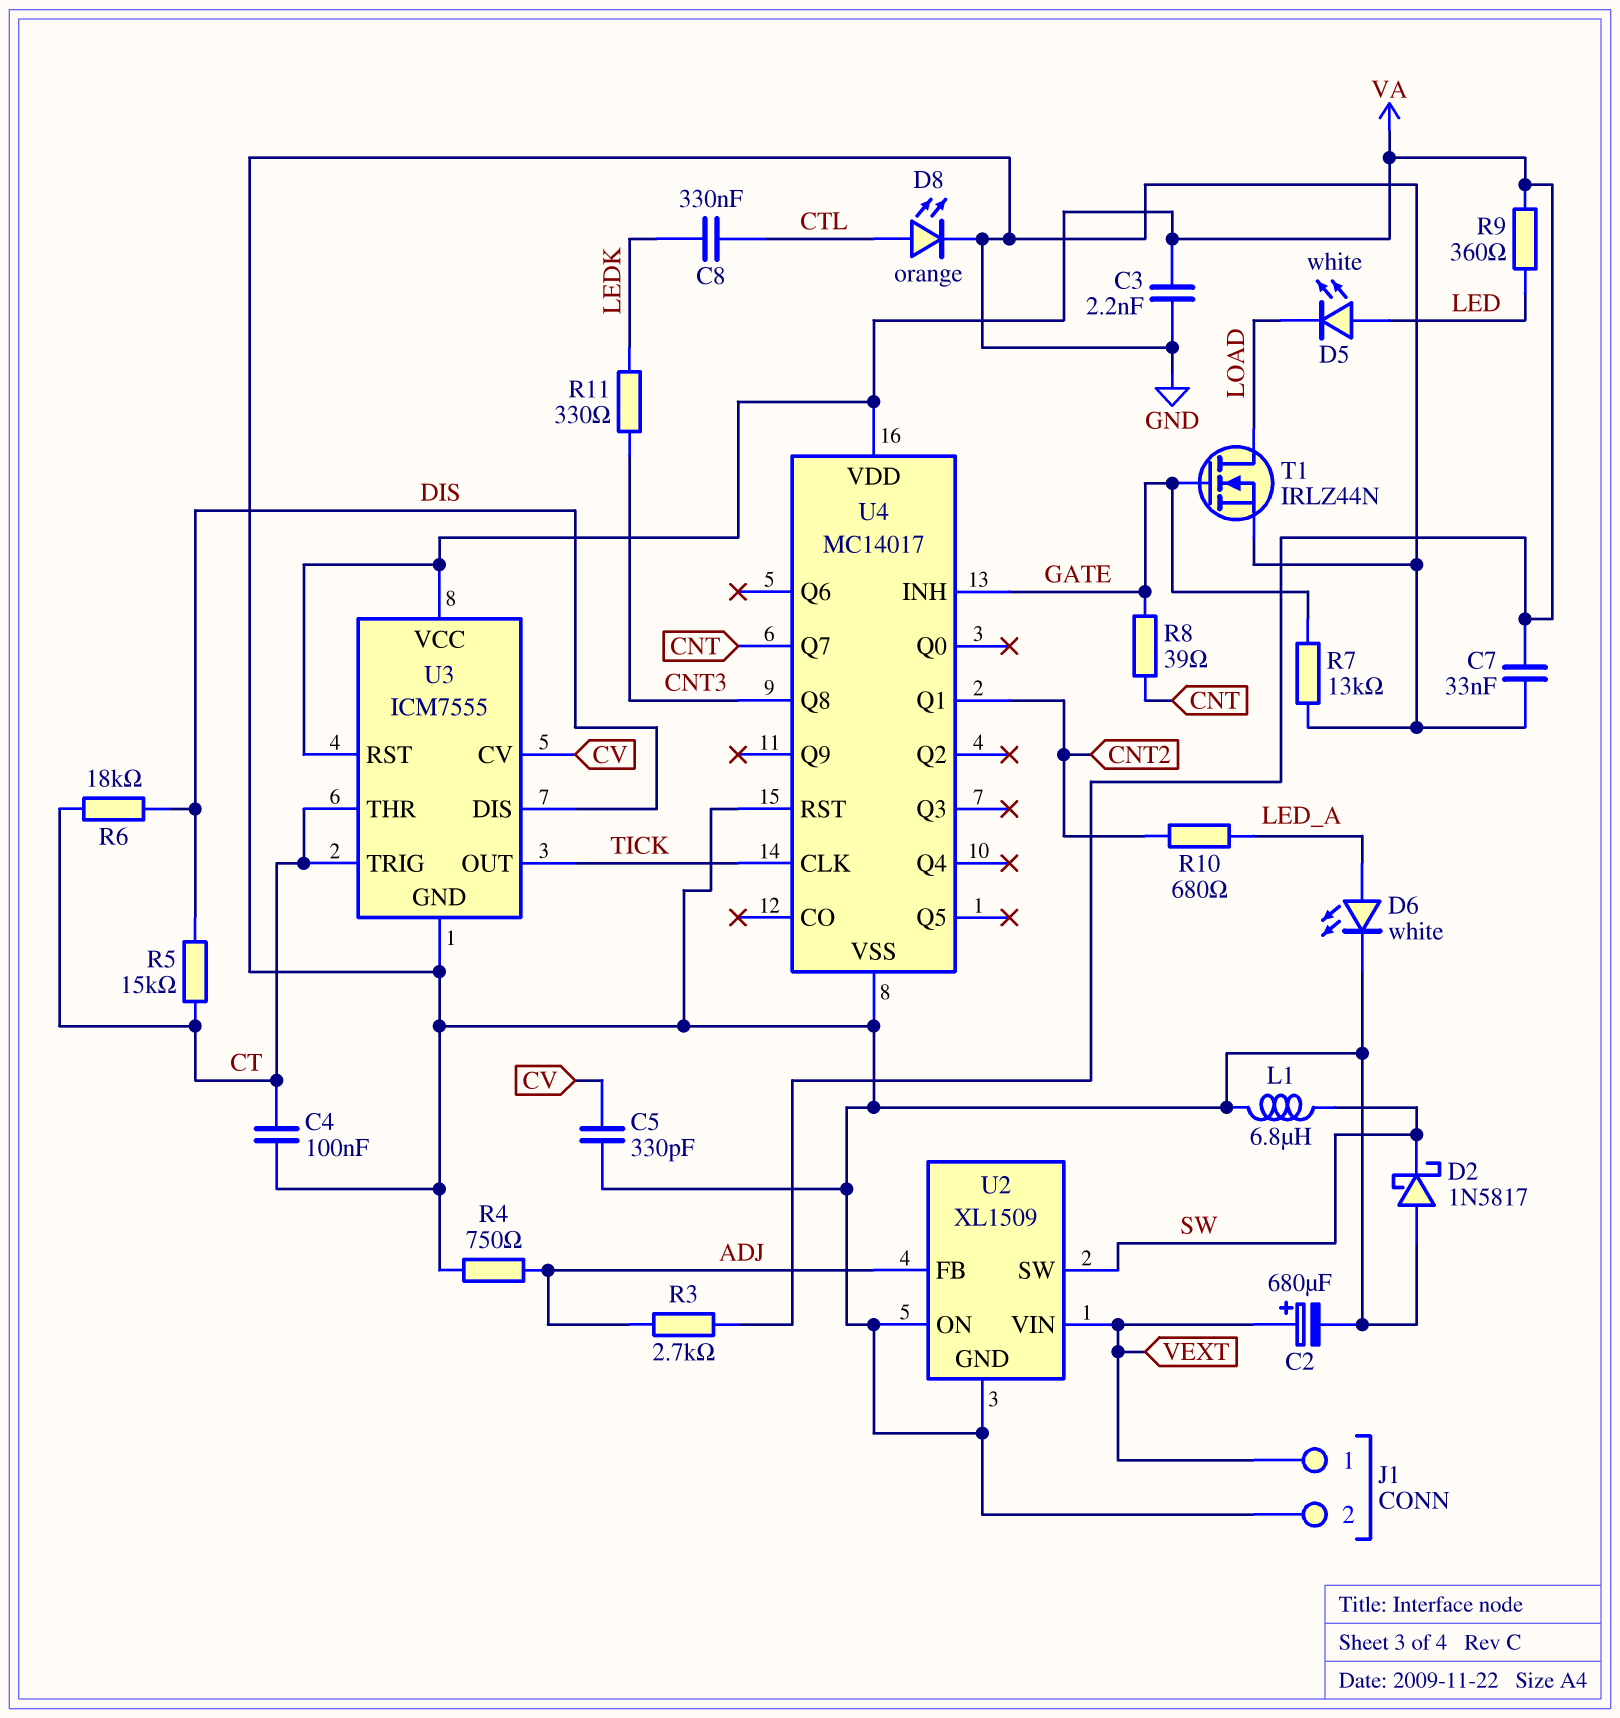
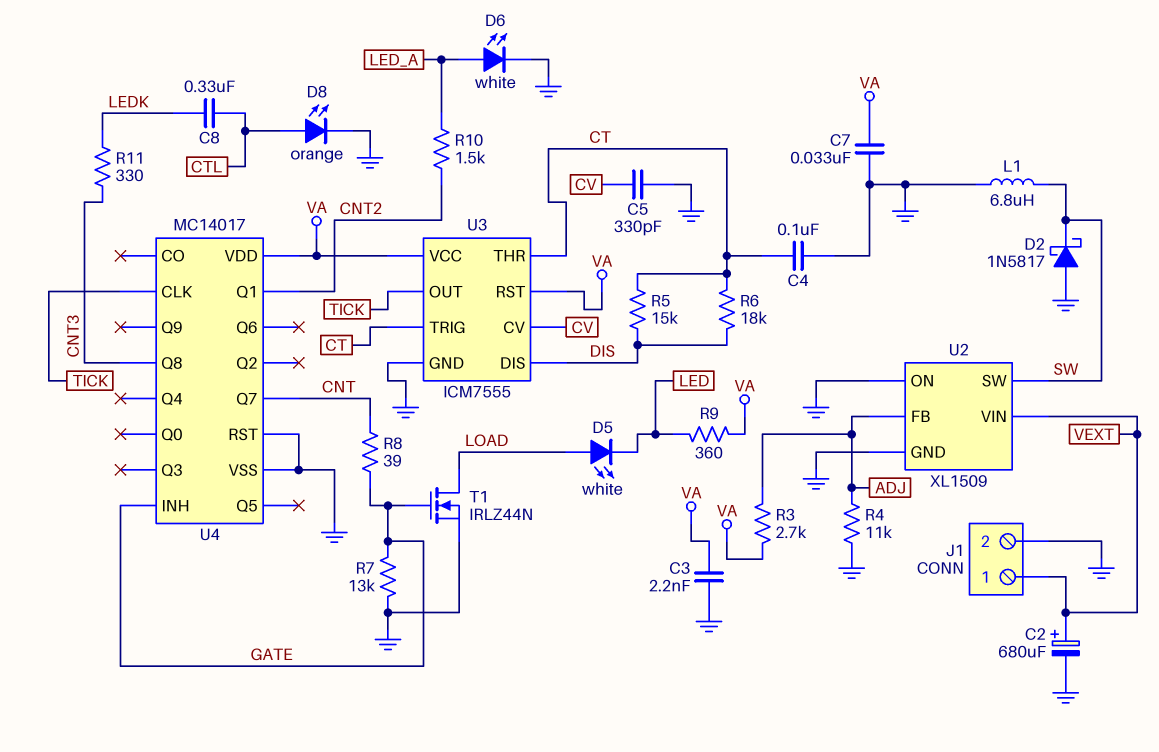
D5: LED white (A LED, K LOAD) -> LED white (A LOAD, K LED)
R4: 750 (ADJ, GND) -> 11k (ADJ, GND)
R10: 680 (CNT2, LED_A) -> 1.5k (CNT2, LED_A)

